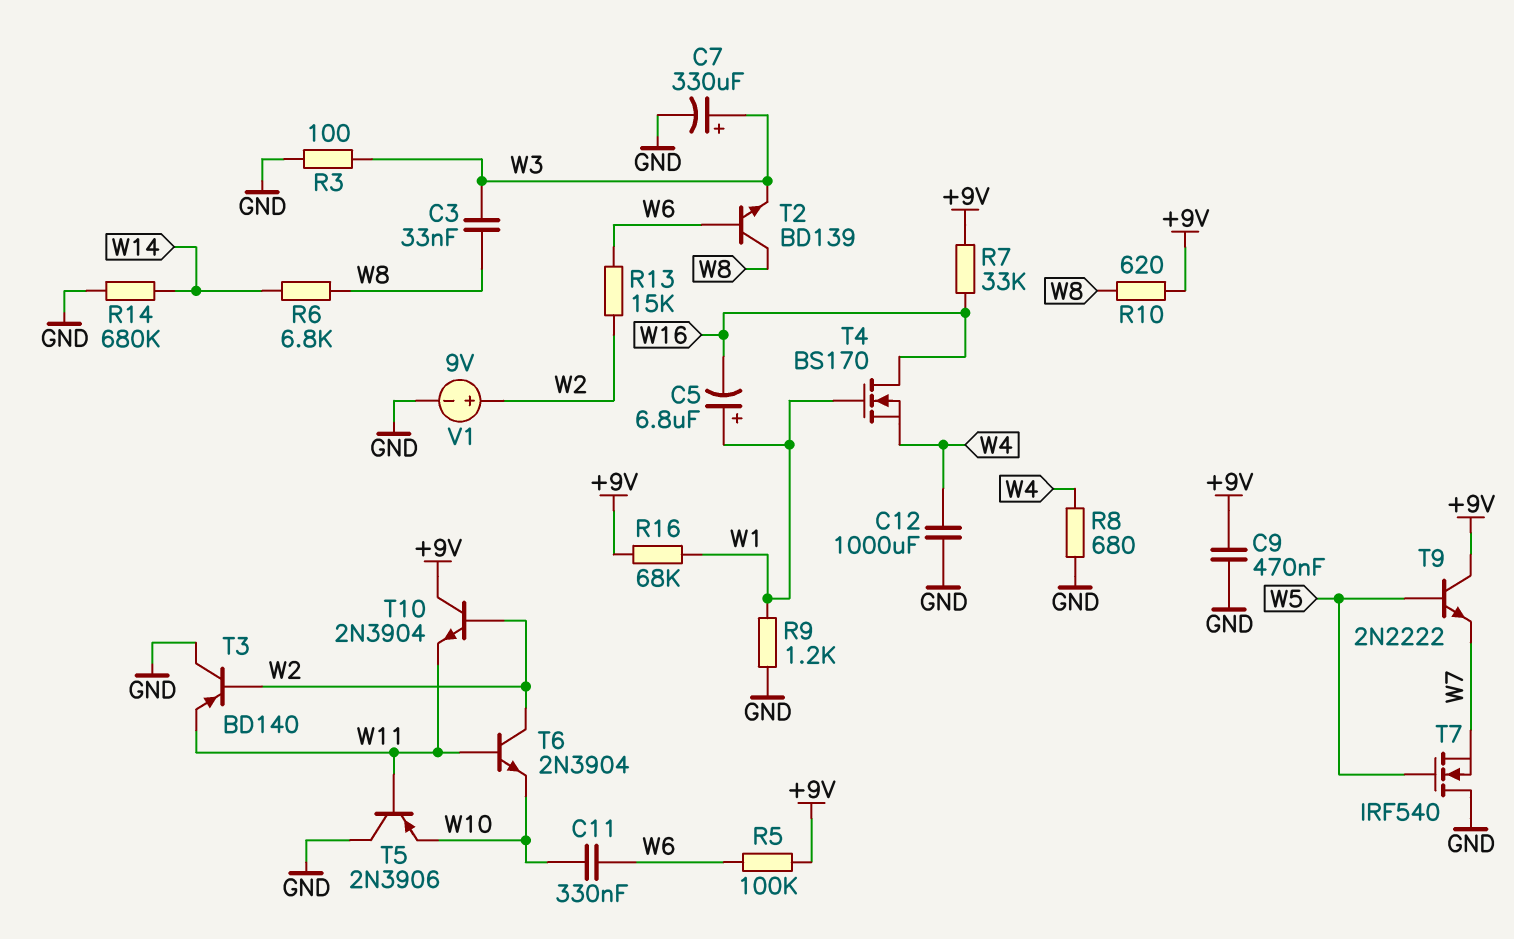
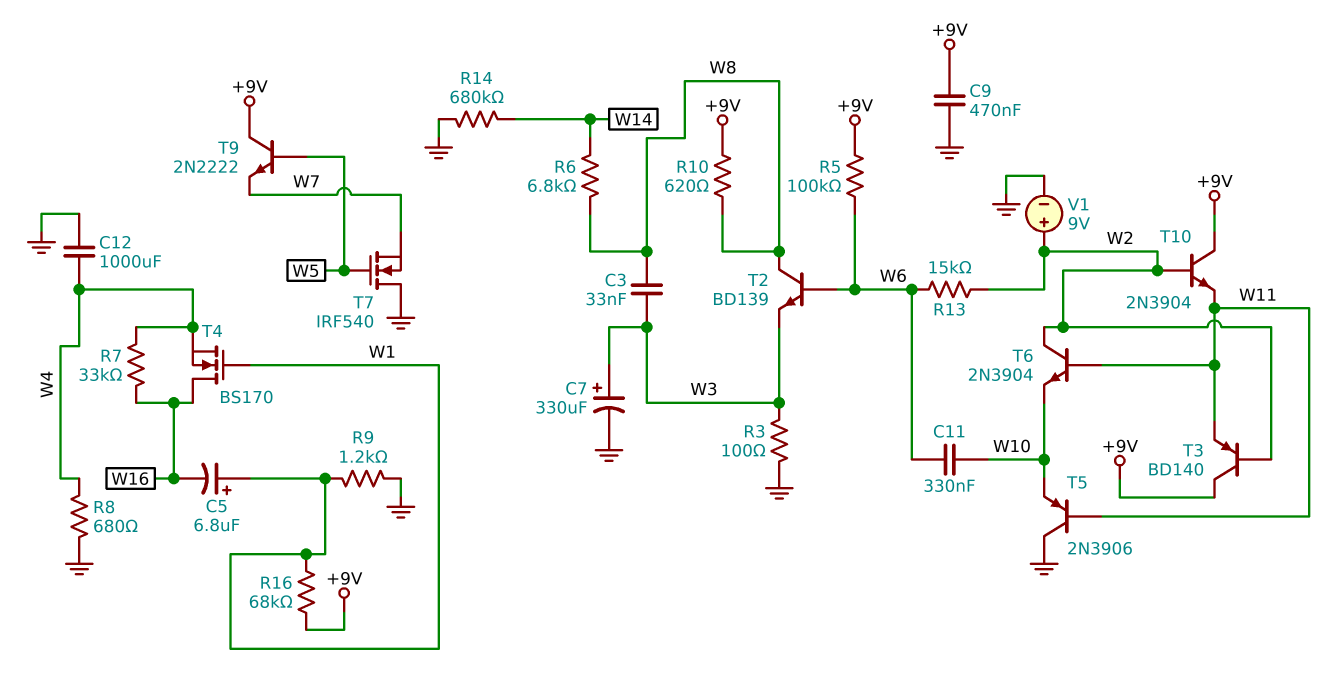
R7: 33k (+9V, W16) -> 33k (W4, W16)
T3: PNP BD140 (B W2, C GND, E W11) -> PNP BD140 (B W2, C +9V, E W11)

